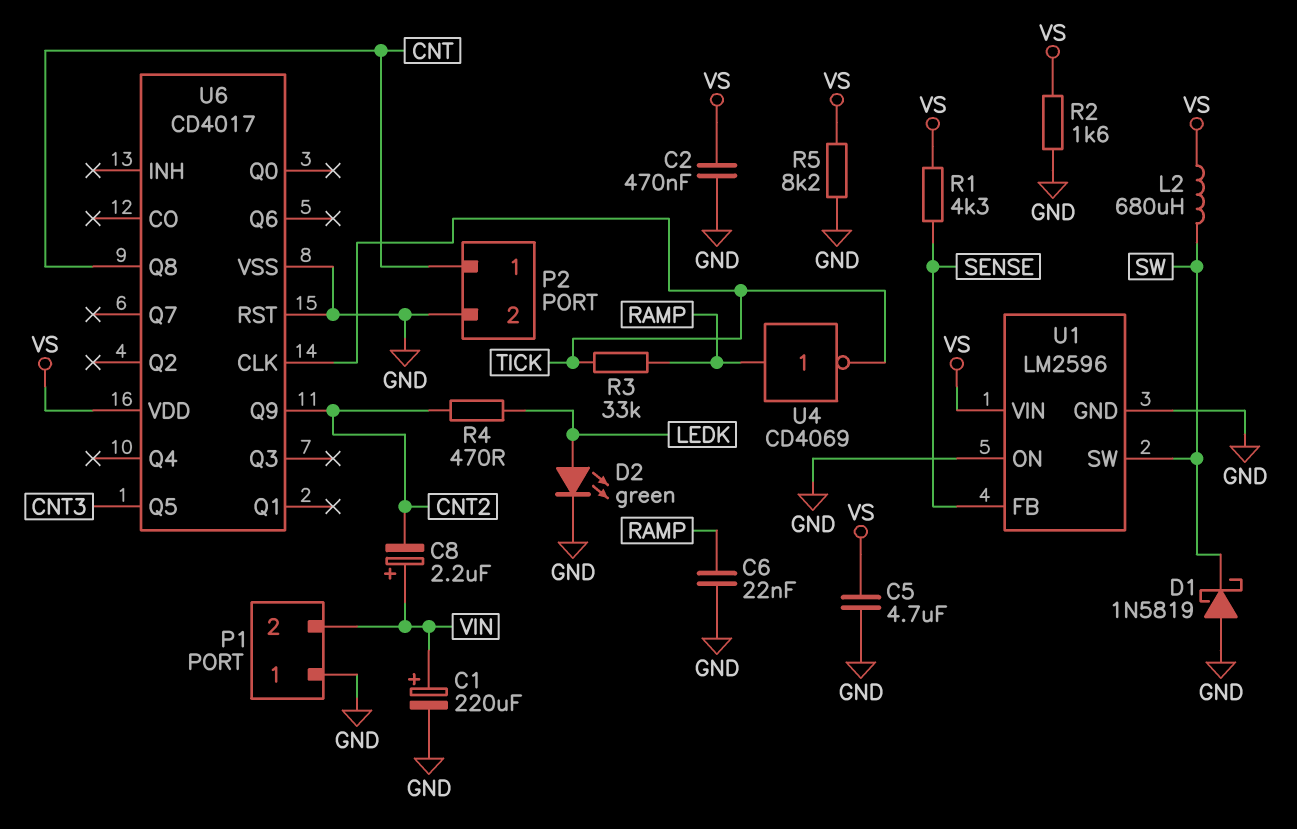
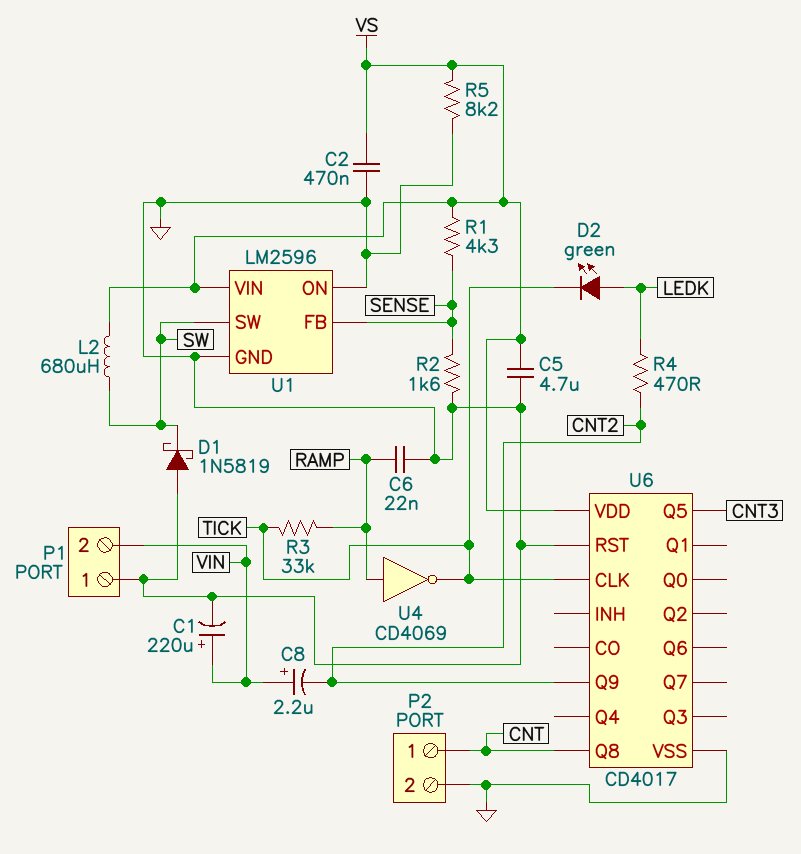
D2: LED green (A LEDK, K GND) -> LED green (A LEDK, K TICK)
R2: 1.6k (GND, VS) -> 1.6k (GND, SENSE)

